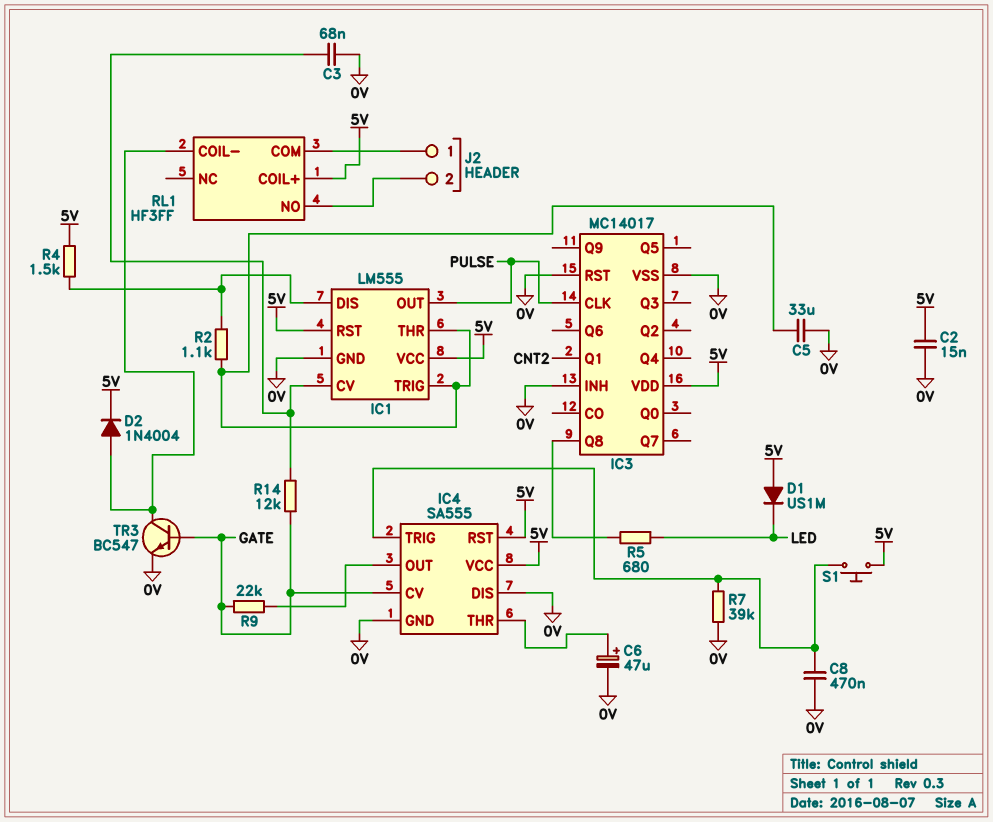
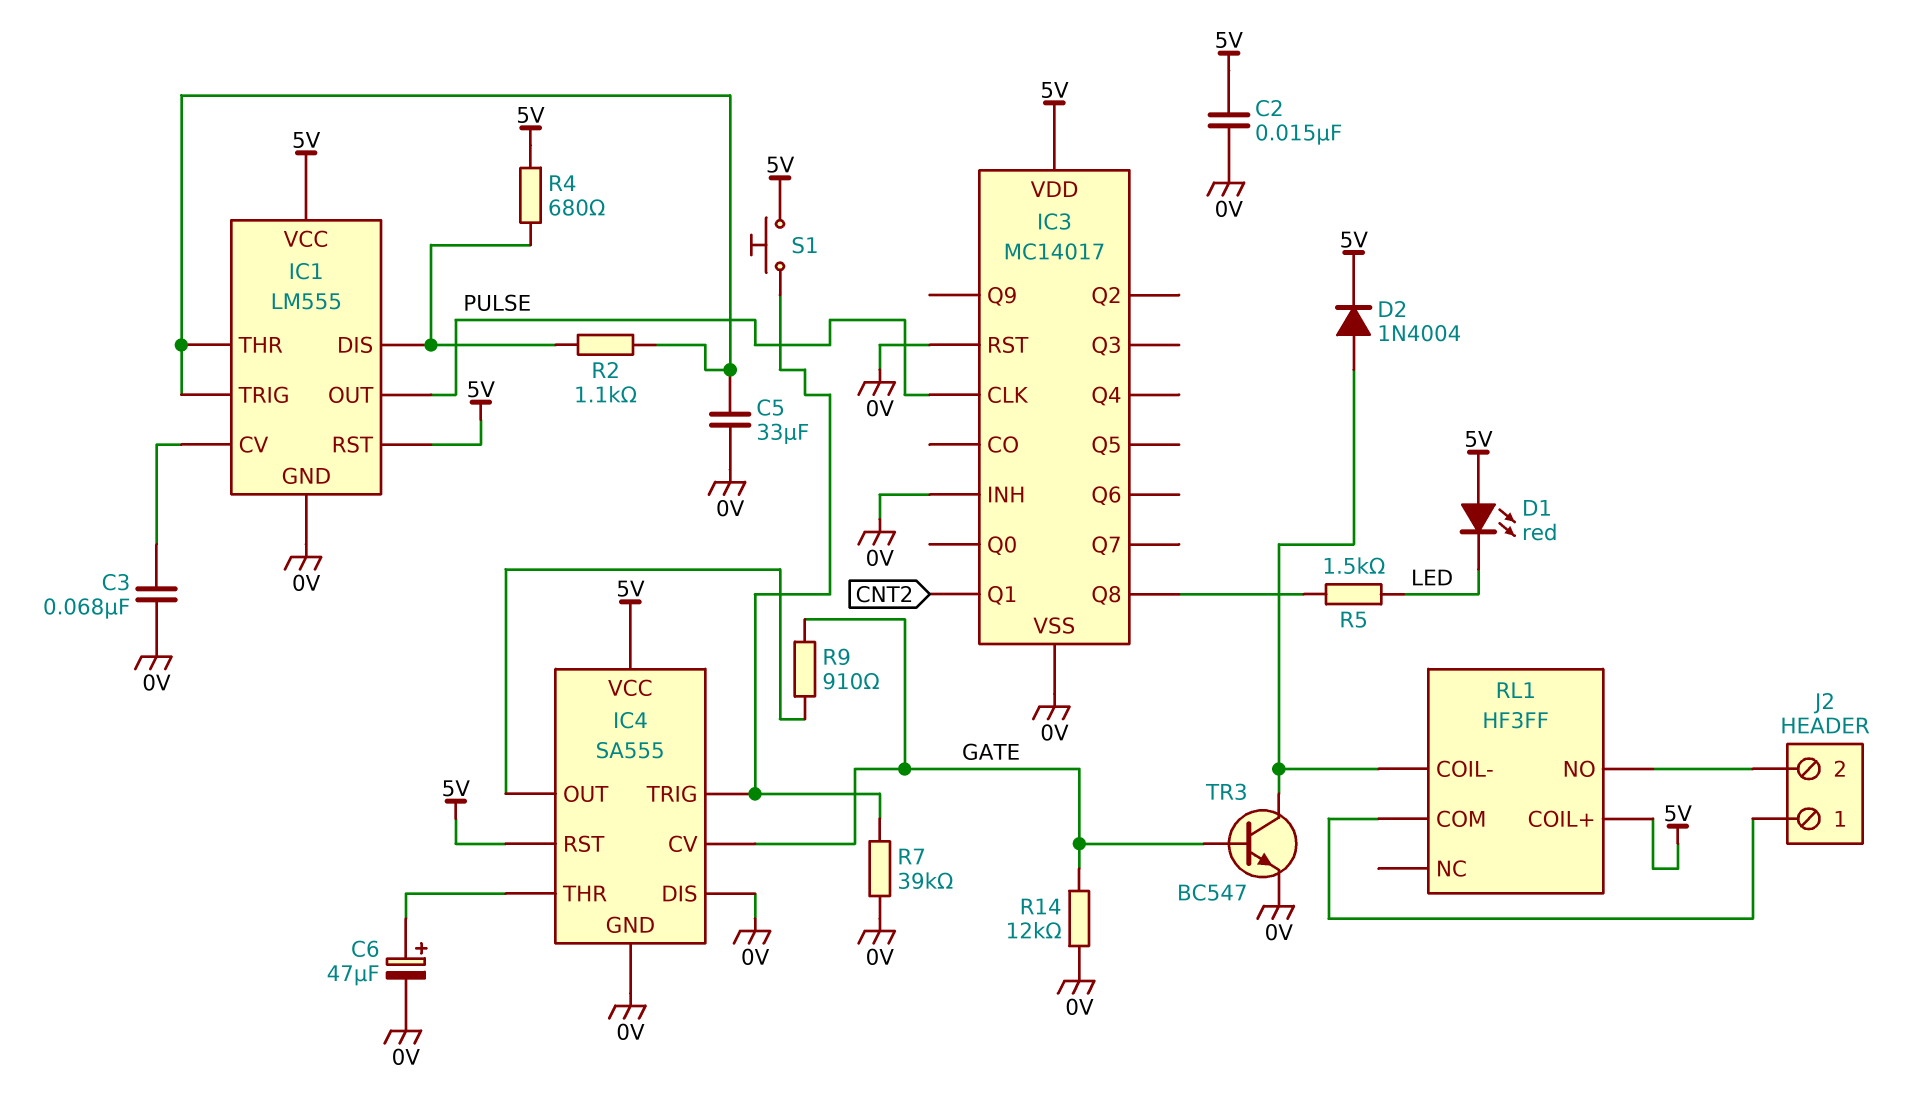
C8: 470nF (0V, IC4/TRIG) -> none
D1: diode US1M (A 5V, K LED) -> LED red (A 5V, K LED)
R4: 1.5k (5V, IC1/DIS) -> 680 (5V, IC1/DIS)
R5: 680 (IC3/Q8, LED) -> 1.5k (IC3/Q8, LED)
R9: 22k (GATE, IC4/OUT) -> 910 (GATE, IC4/OUT)
R14: 12k (GATE, IC1/CV) -> 12k (0V, GATE)

